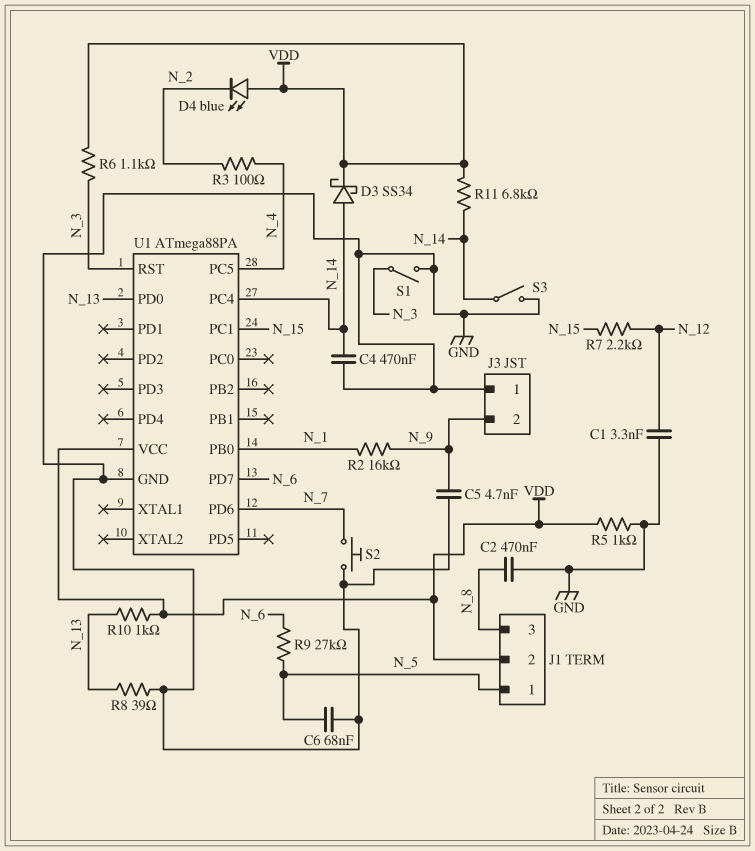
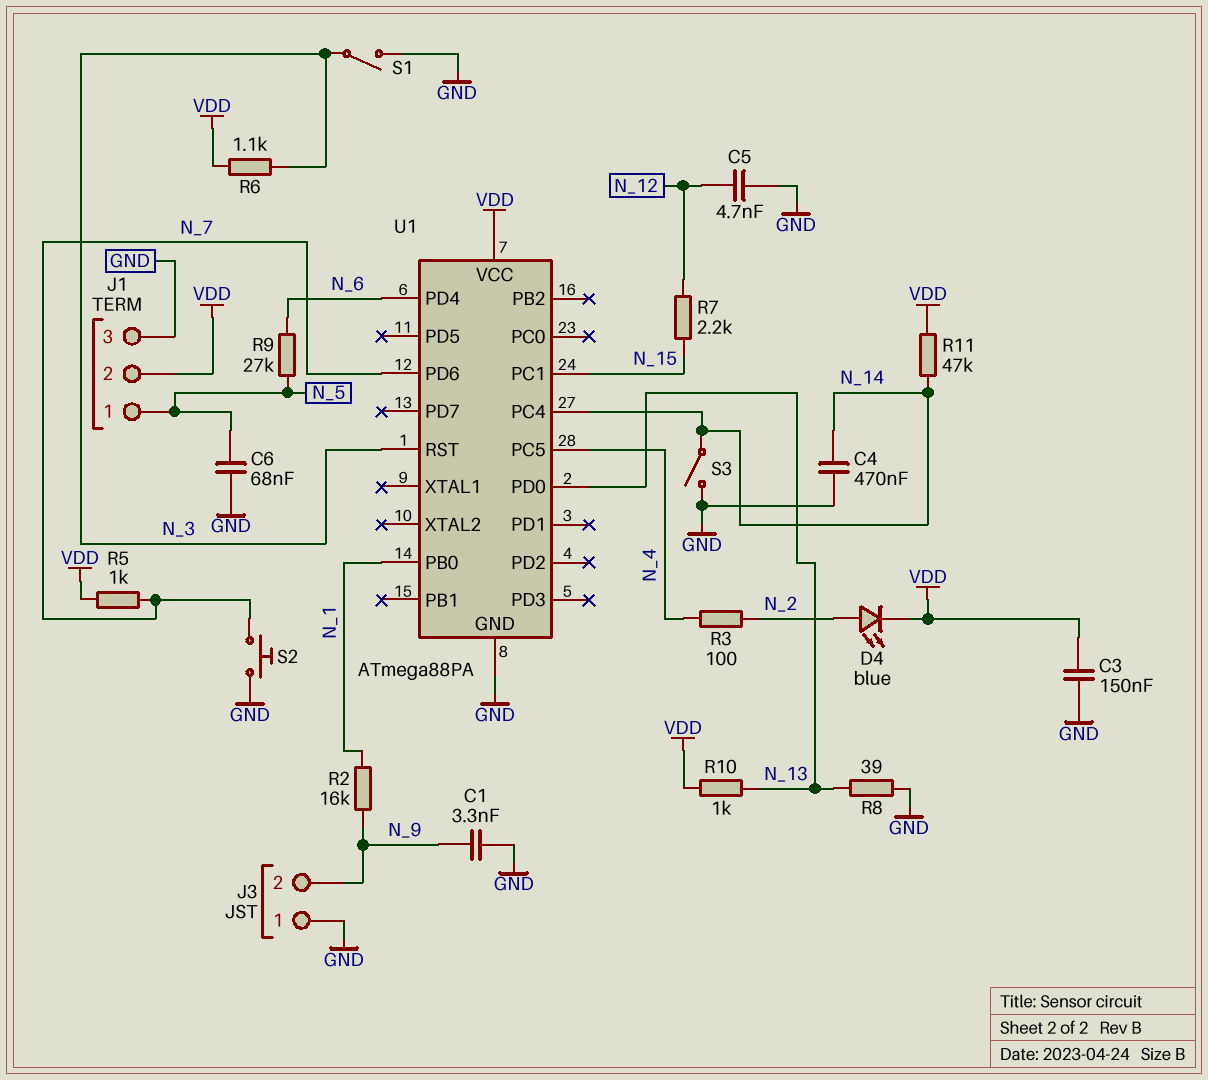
C1: 3.3nF (GND, N_12) -> 3.3nF (GND, N_9)
C2: 470nF (GND, N_8) -> none
C3: none -> 150nF (GND, VDD)
C5: 4.7nF (GND, N_9) -> 4.7nF (GND, N_12)
D3: schottky SS34 (A N_14, K VDD) -> none
D4: LED blue (A VDD, K N_2) -> LED blue (A N_2, K VDD)
J1 pin 3: N_8 -> GND
R5: 1k (GND, VDD) -> 1k (N_7, VDD)
R11: 6.8k (N_14, VDD) -> 47k (N_14, VDD)
U1 pin PD4: none -> N_6
U1 pin PD7: N_6 -> none

